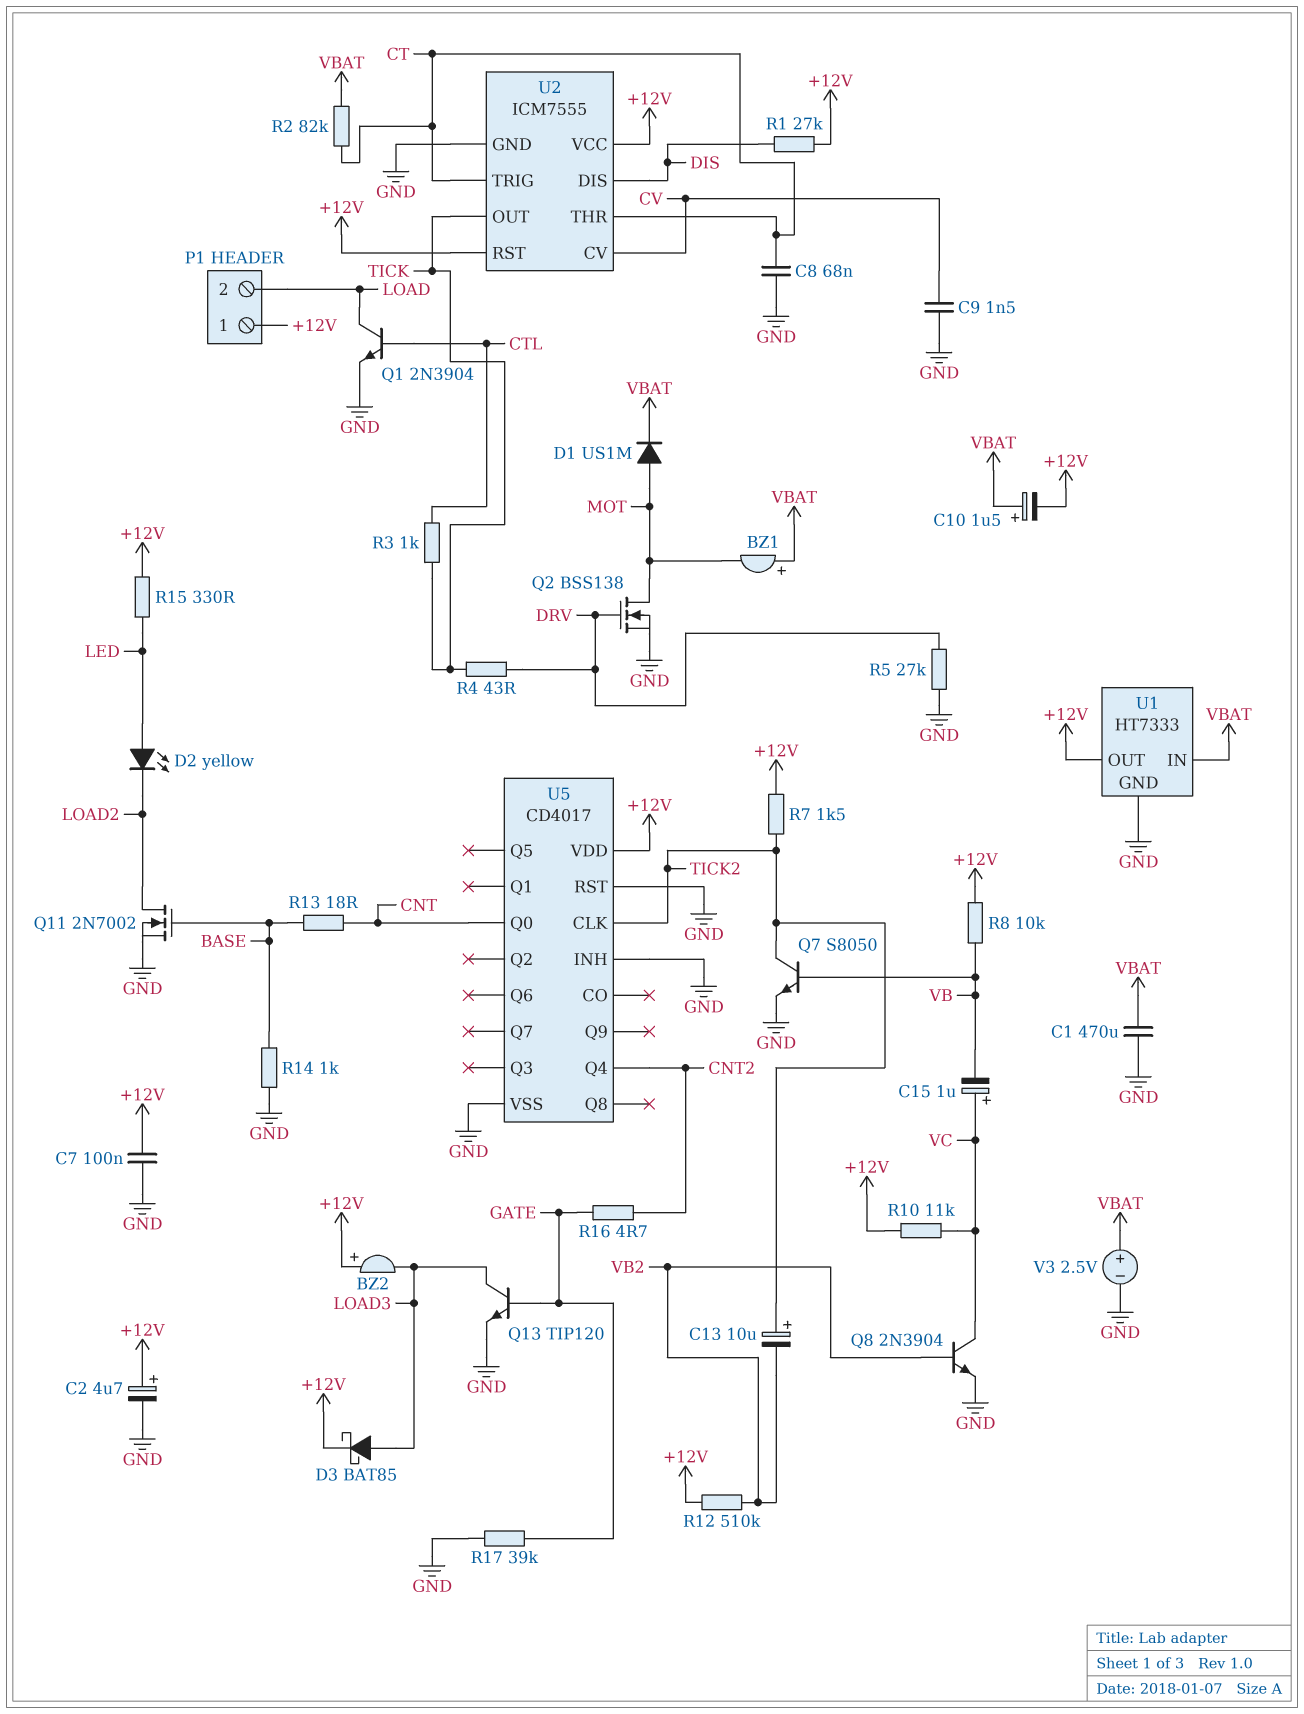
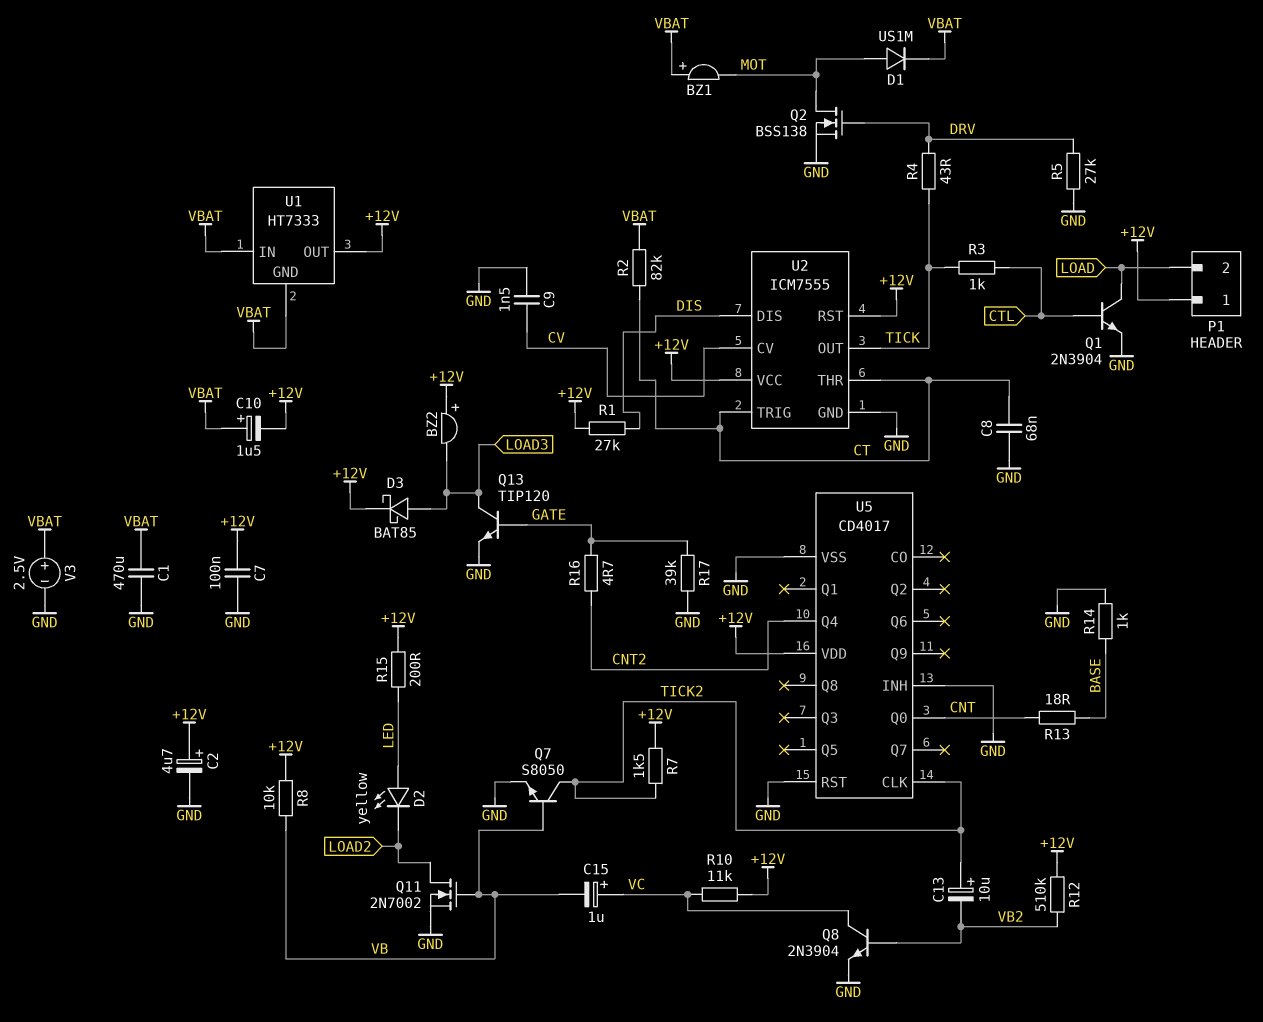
Q11: NMOS 2N7002 (G BASE, D LOAD2, S GND) -> NMOS 2N7002 (G VB, D LOAD2, S GND)
R15: 330 (+12V, LED) -> 200 (+12V, LED)
U1 pin GND: GND -> VBAT

